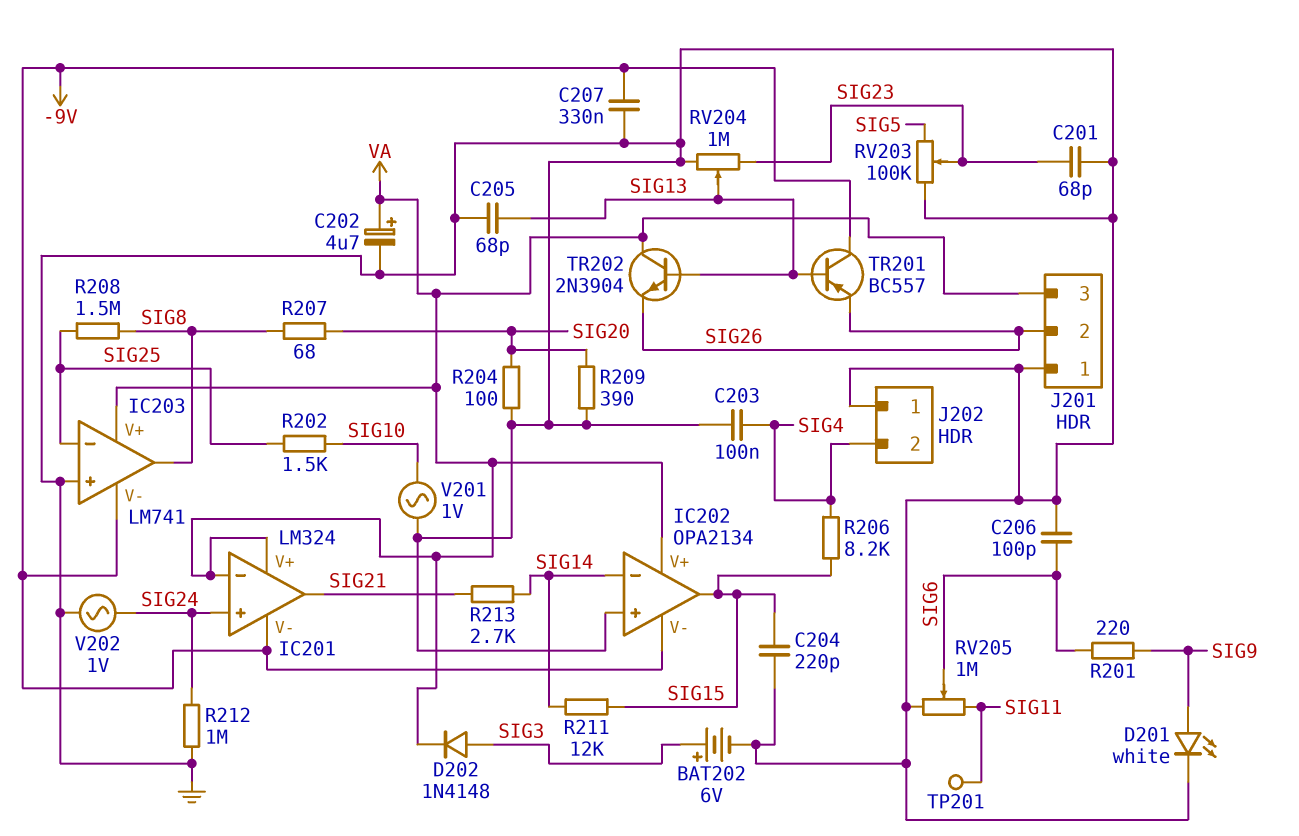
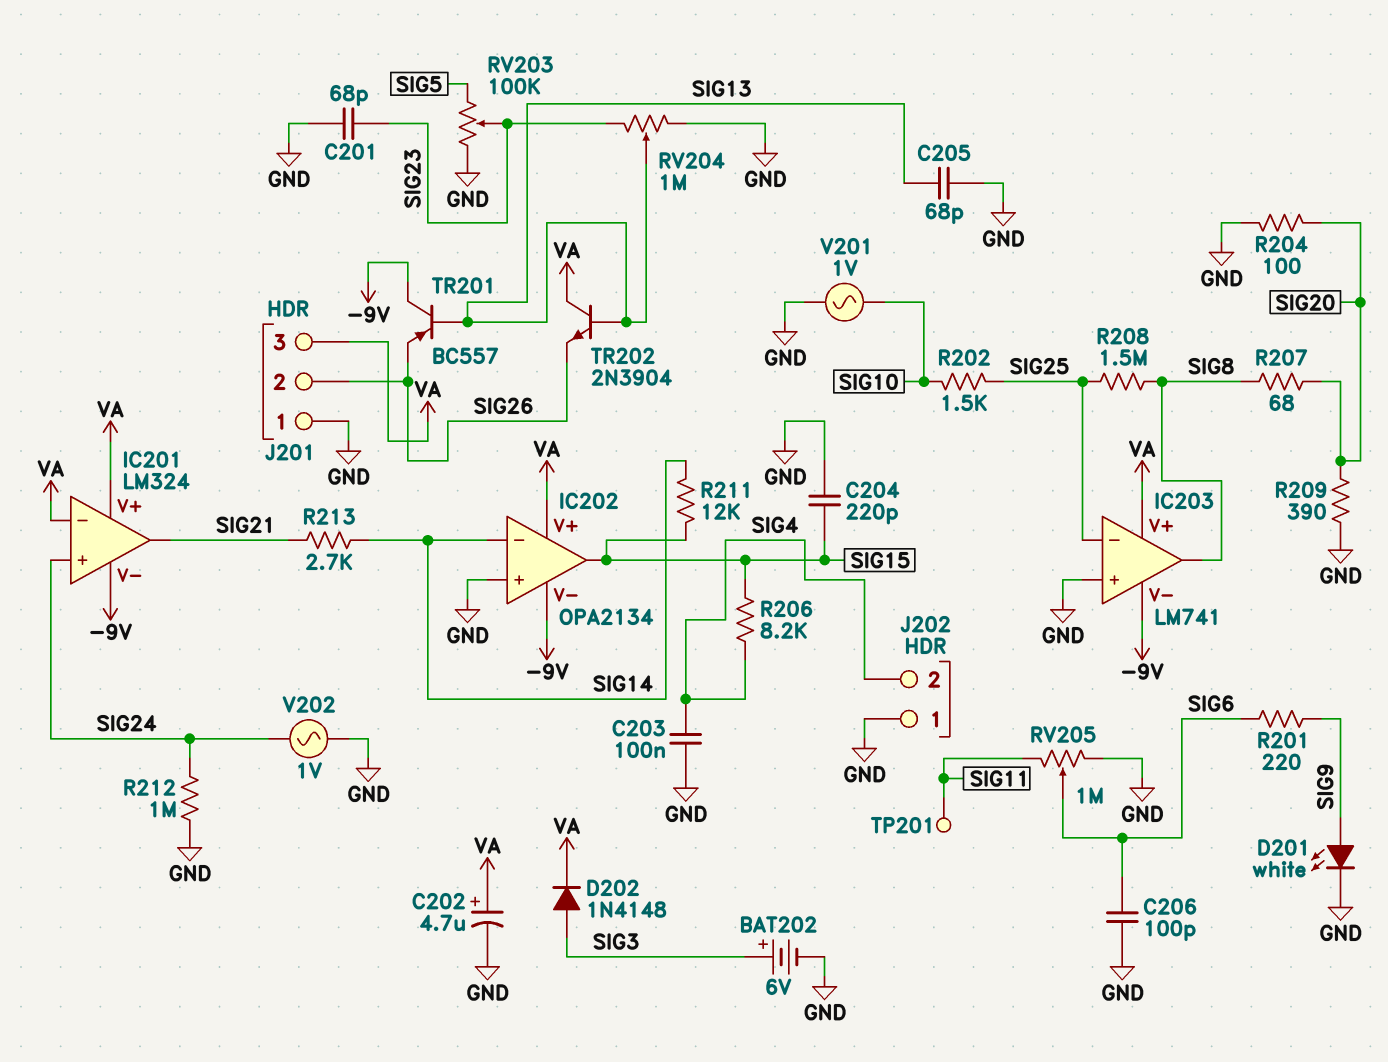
C207: 330nF (-9V, GND) -> none

